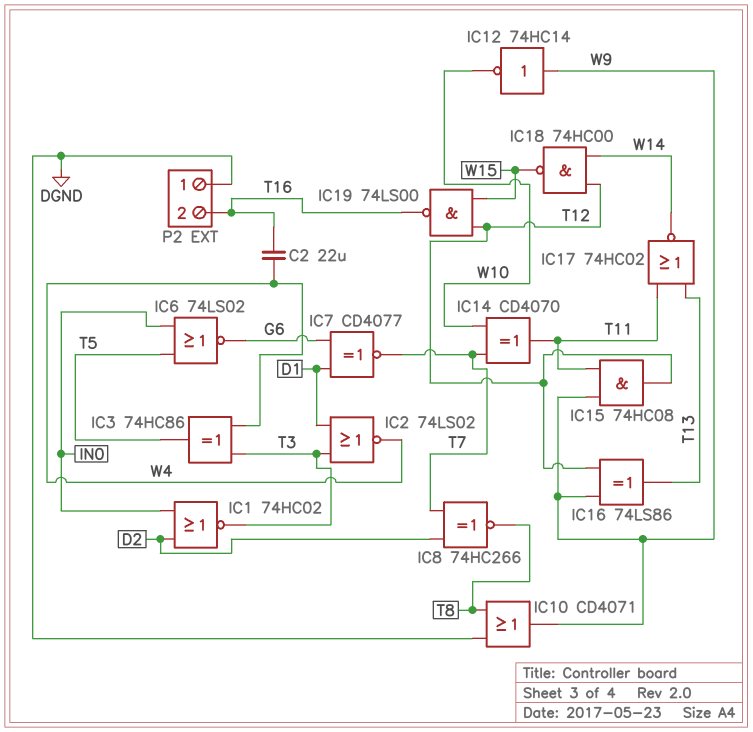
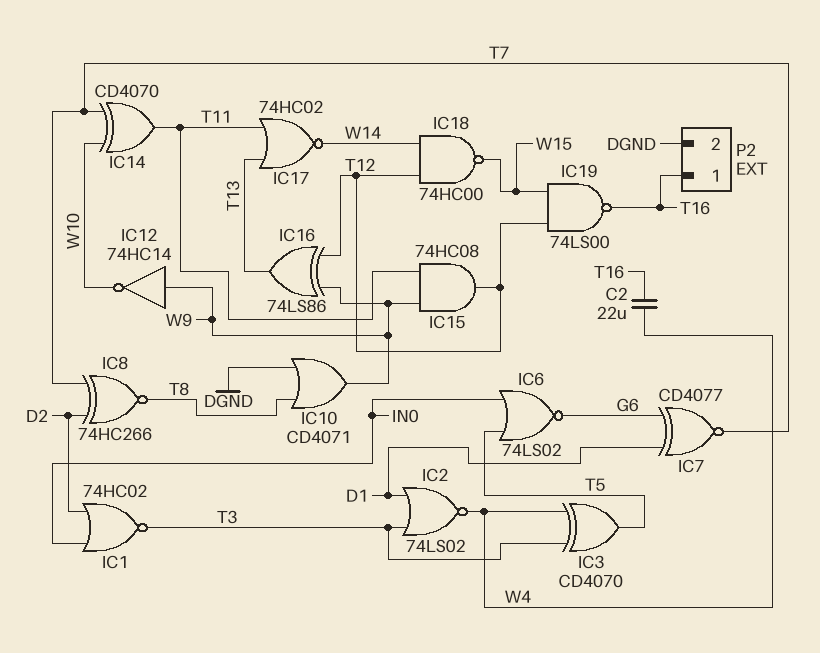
IC3: XOR 74HC86 (in T3, in W4, out T5) -> XOR CD4070 (in T3, in W4, out T5)
P2 pin 1: DGND -> T16
P2 pin 2: T16 -> DGND

